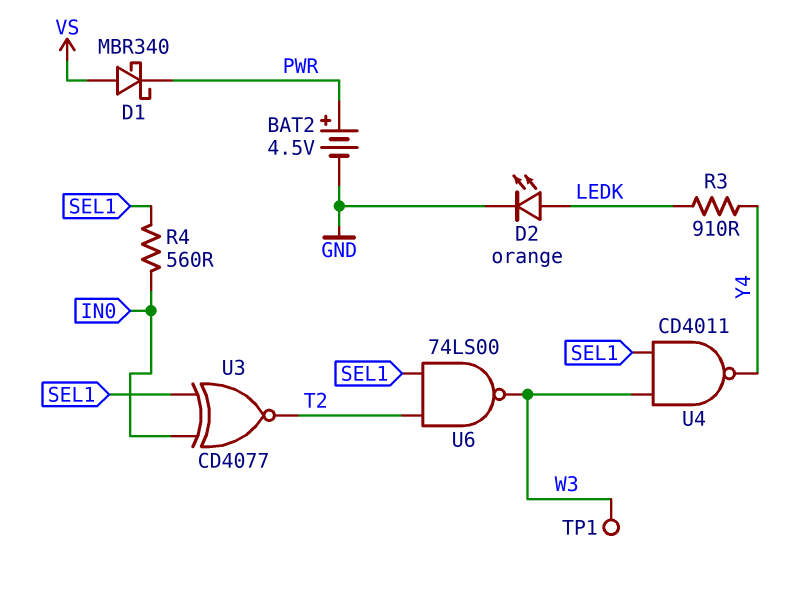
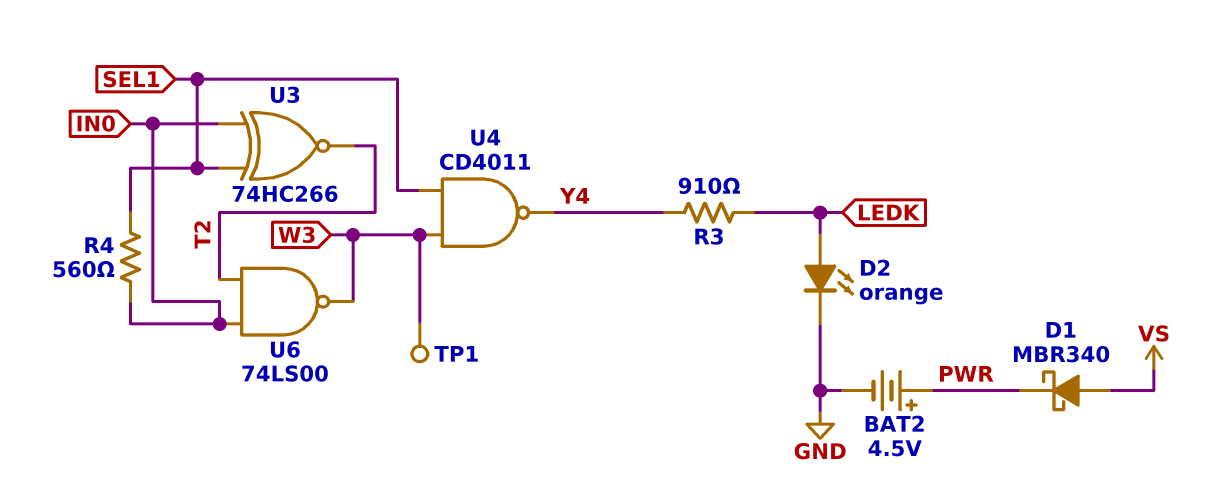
U3: XNOR CD4077 (in IN0, in SEL1, out T2) -> XNOR 74HC266 (in IN0, in SEL1, out T2)
U6: NAND 74LS00 (in SEL1, in T2, out W3) -> NAND 74LS00 (in IN0, in T2, out W3)

